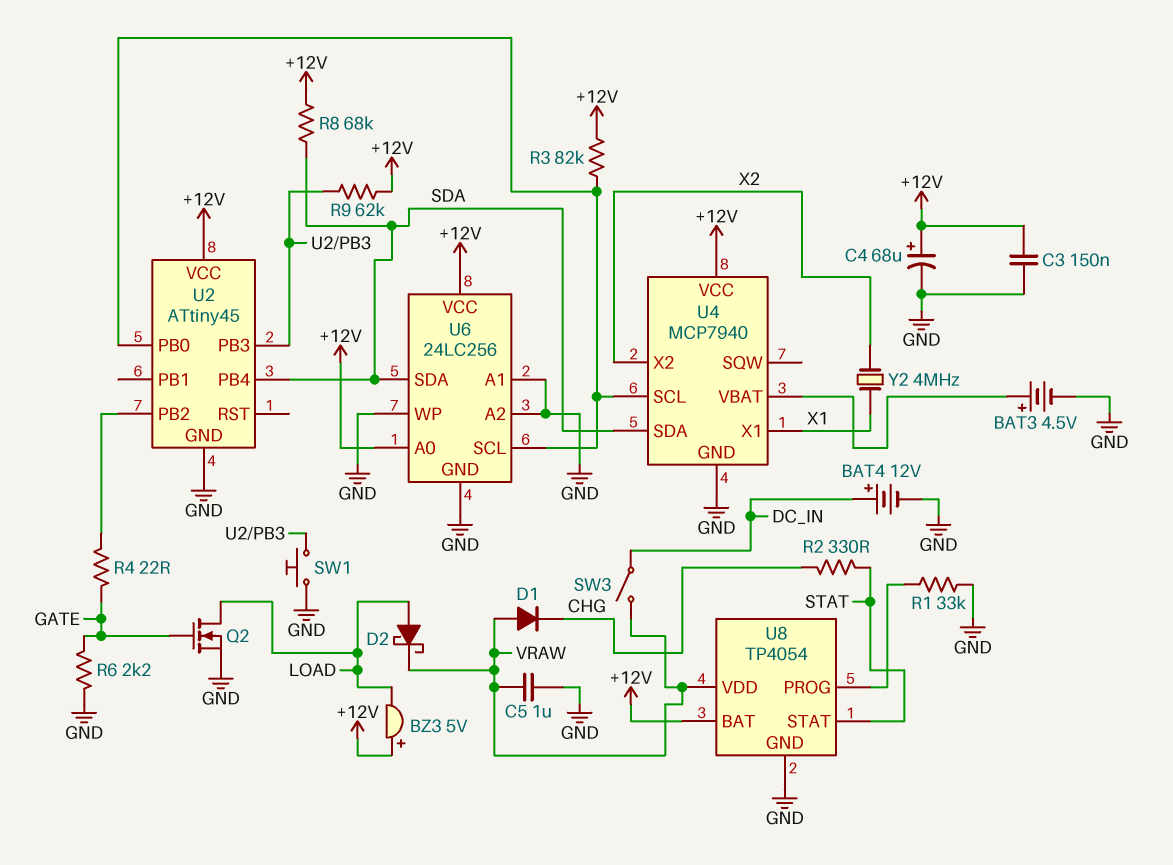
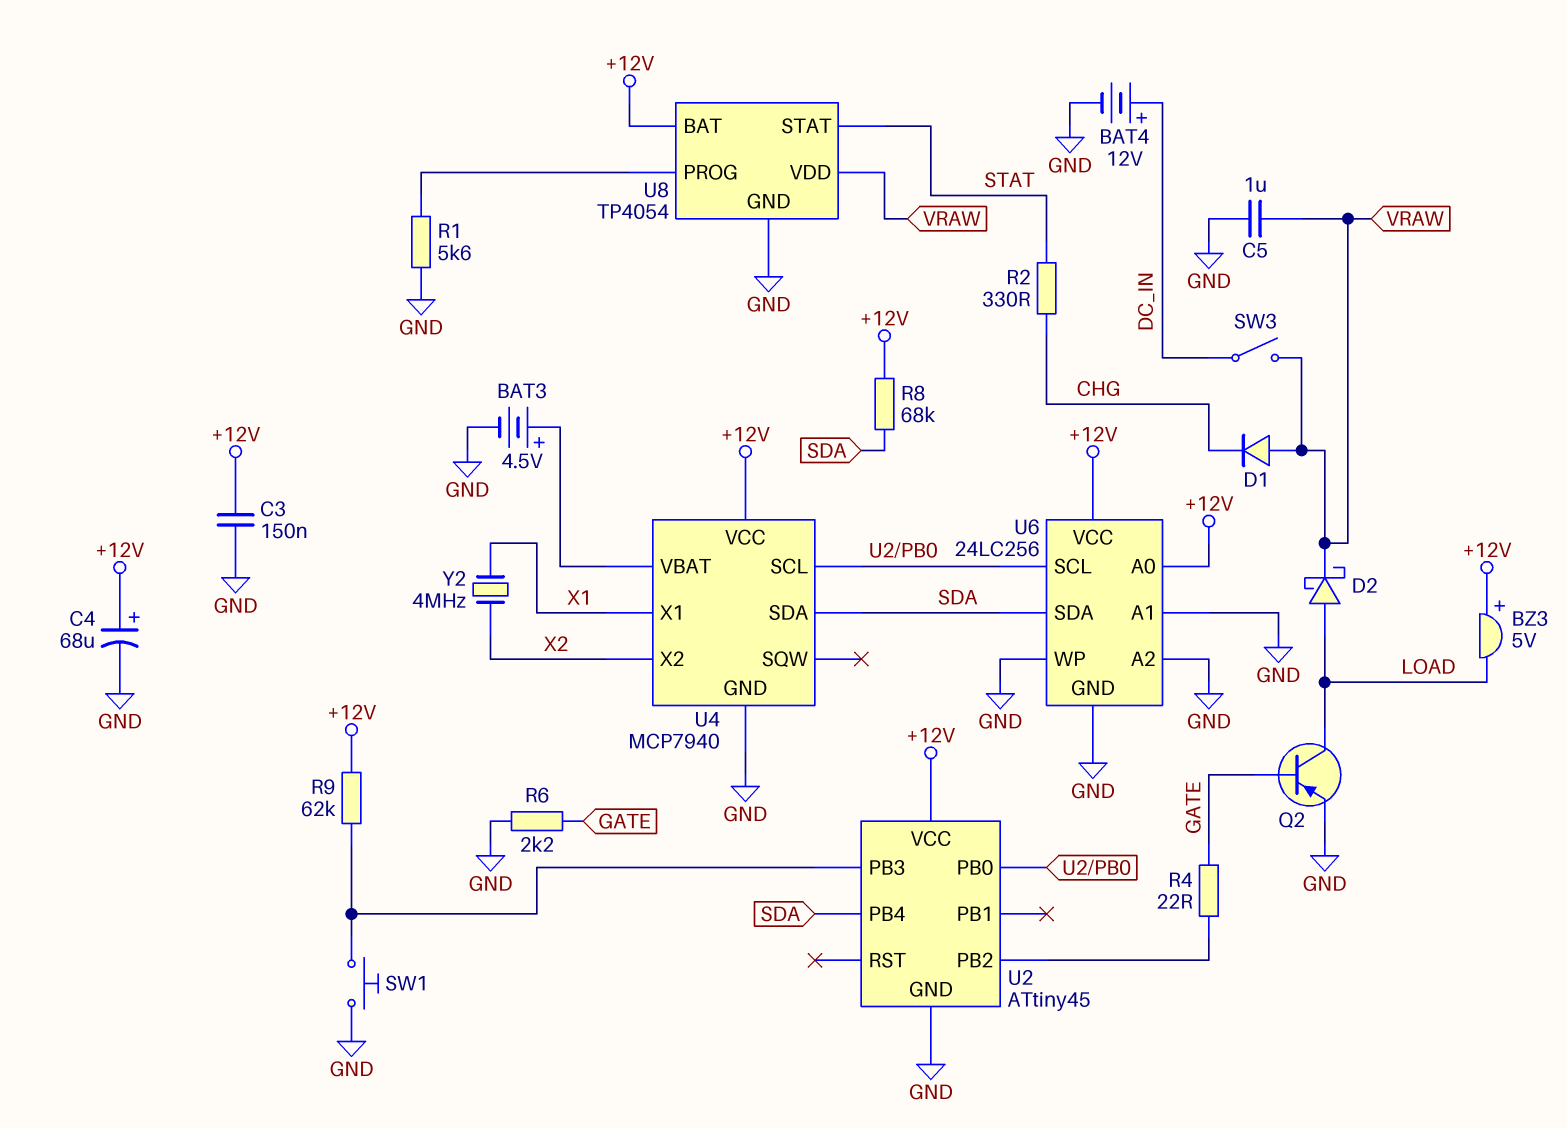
Q2: NMOS (G GATE, D LOAD, S GND) -> PNP (B GATE, C LOAD, E GND)
R1: 33k (GND, U8/PROG) -> 5.6k (GND, U8/PROG)
R3: 82k (+12V, U2/PB0) -> none

